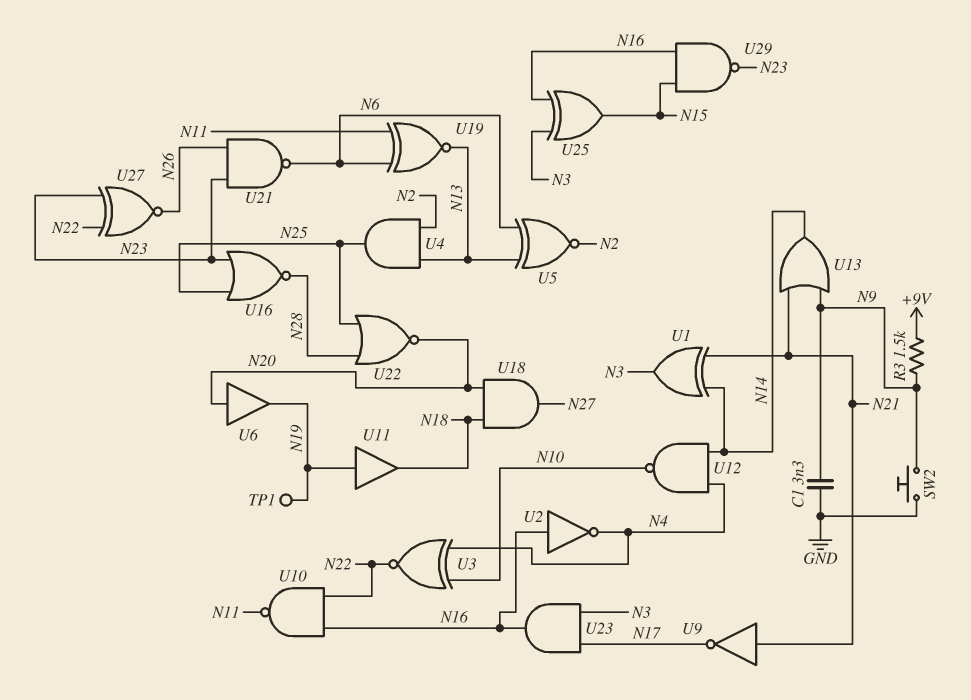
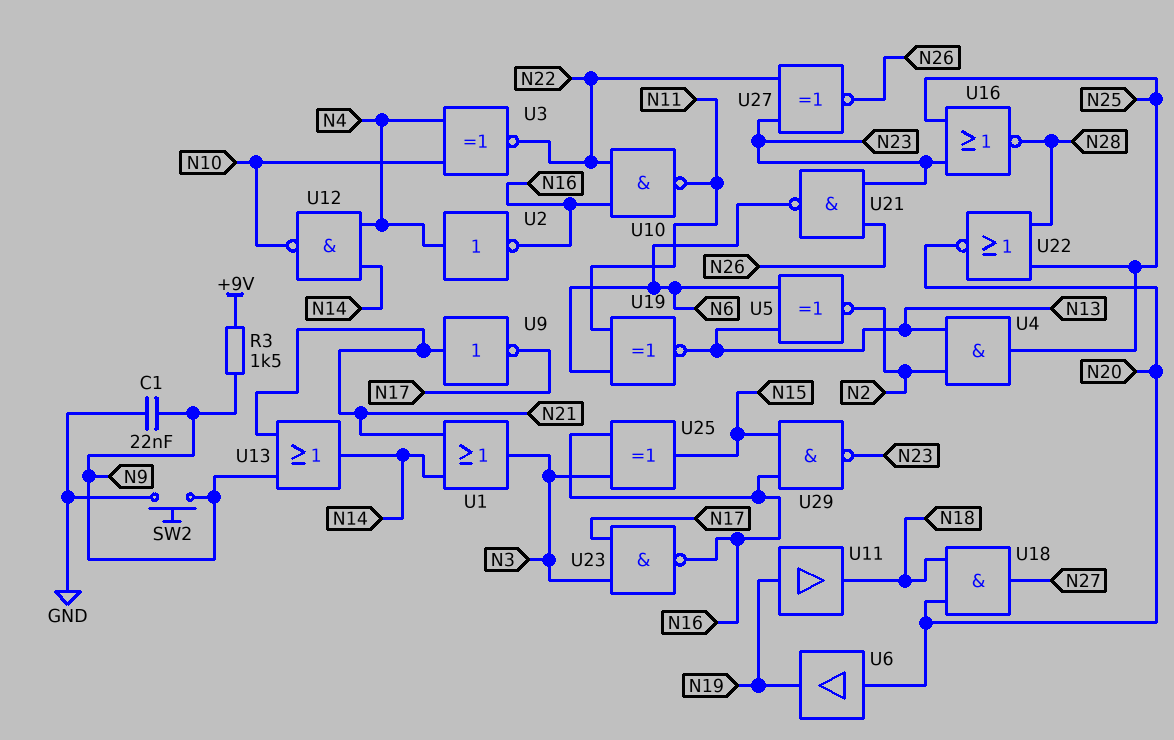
C1: 3.3nF (GND, N9) -> 22nF (GND, N9)
TP1: test point (N19) -> none
U1: XOR (in N14, in N21, out N3) -> OR (in N14, in N21, out N3)
U2: NOT (in N16, out N4) -> NOT (in N4, out N16)
U23: AND (in N3, in N17, out N16) -> NAND (in N3, in N17, out N16)

